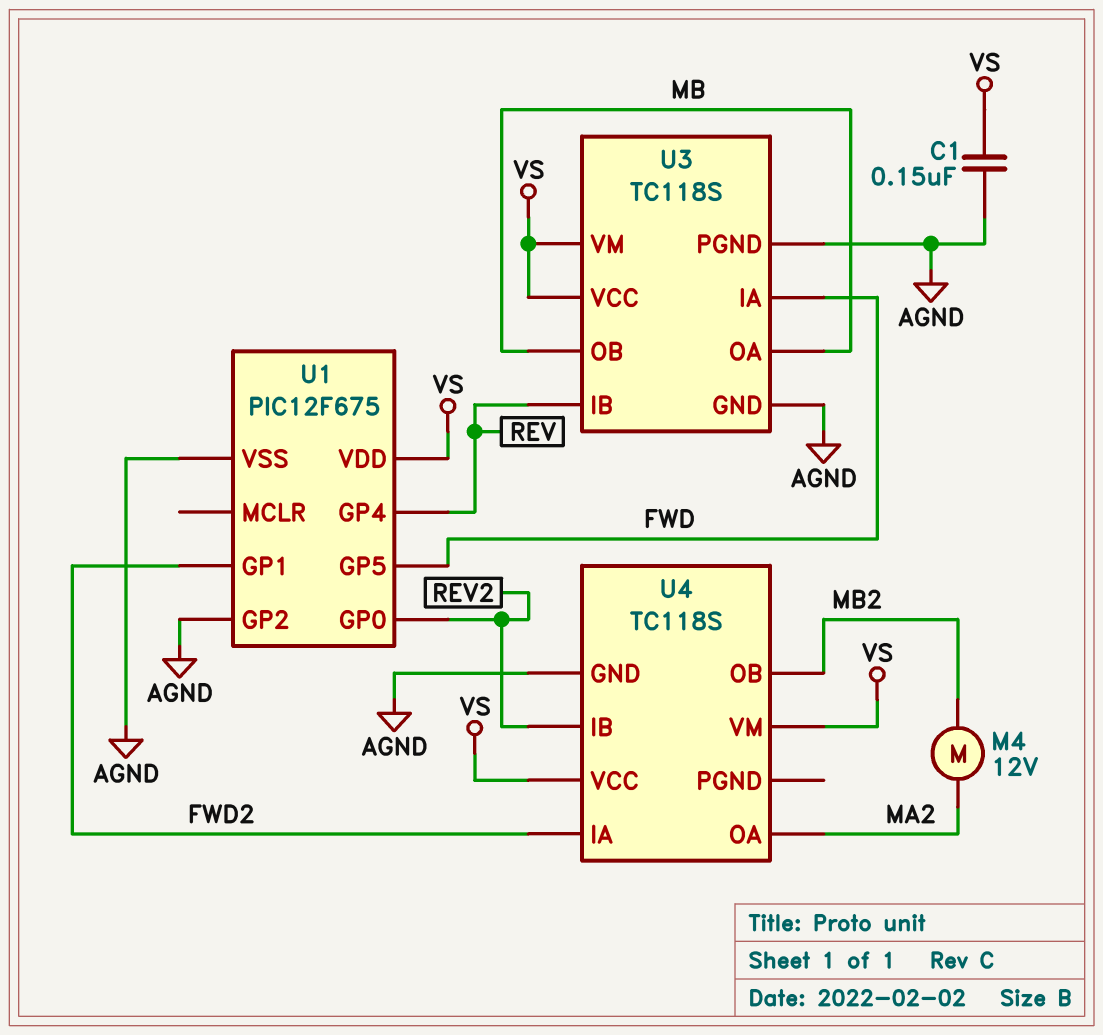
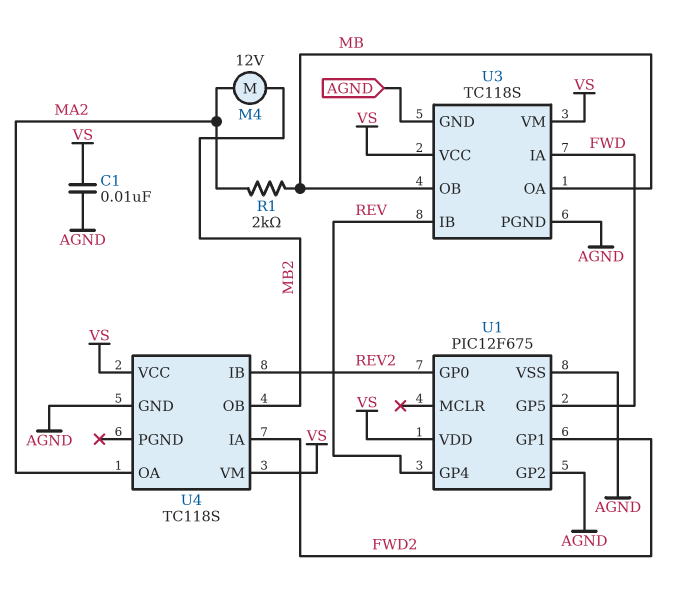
C1: 150nF (AGND, VS) -> 10nF (AGND, VS)
R1: none -> 2k (MA2, MB)

